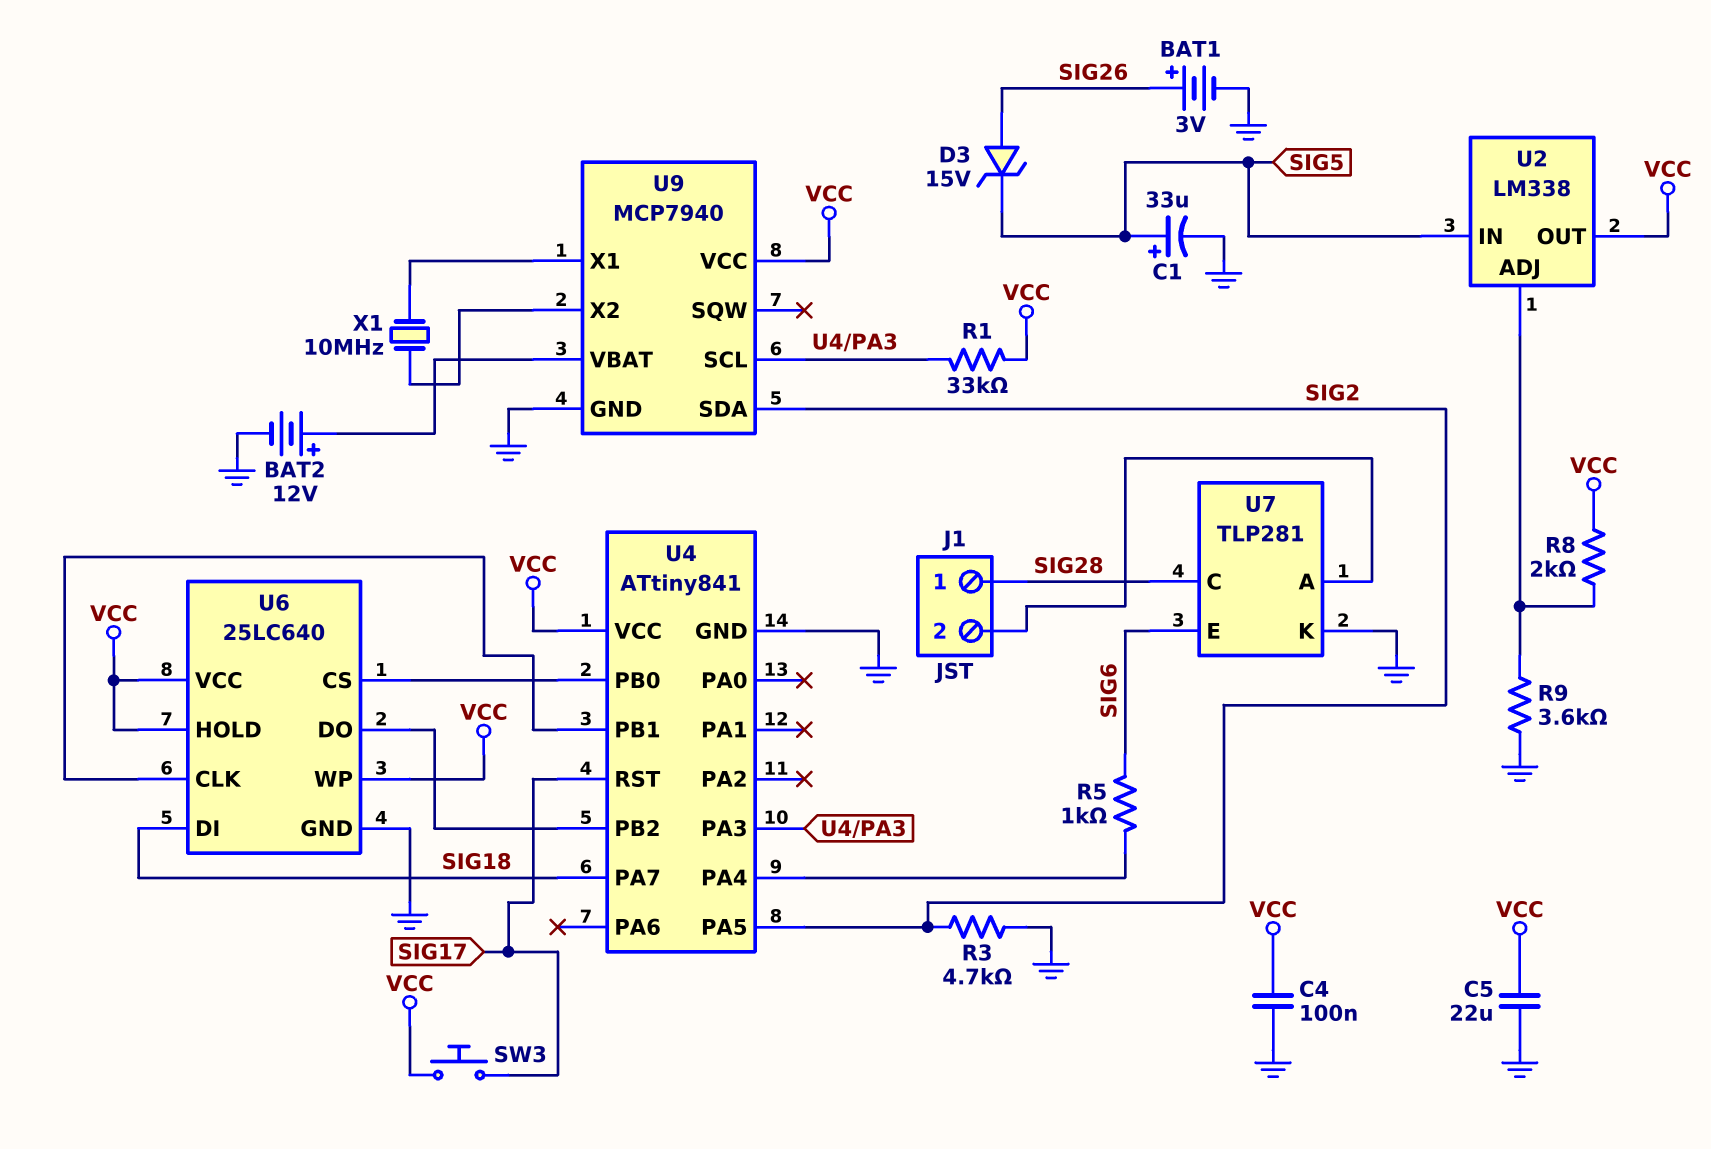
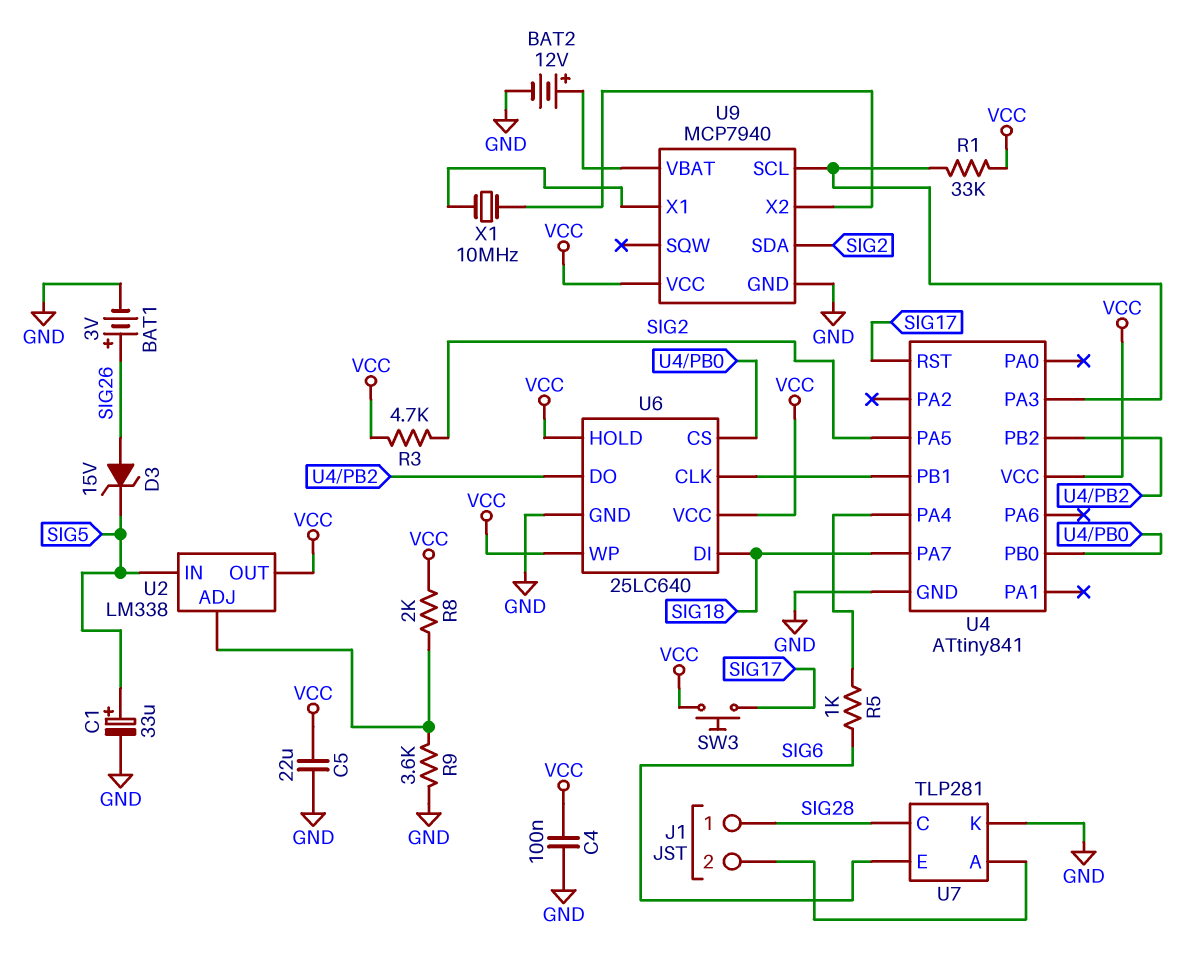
R3: 4.7k (GND, SIG2) -> 4.7k (SIG2, VCC)

